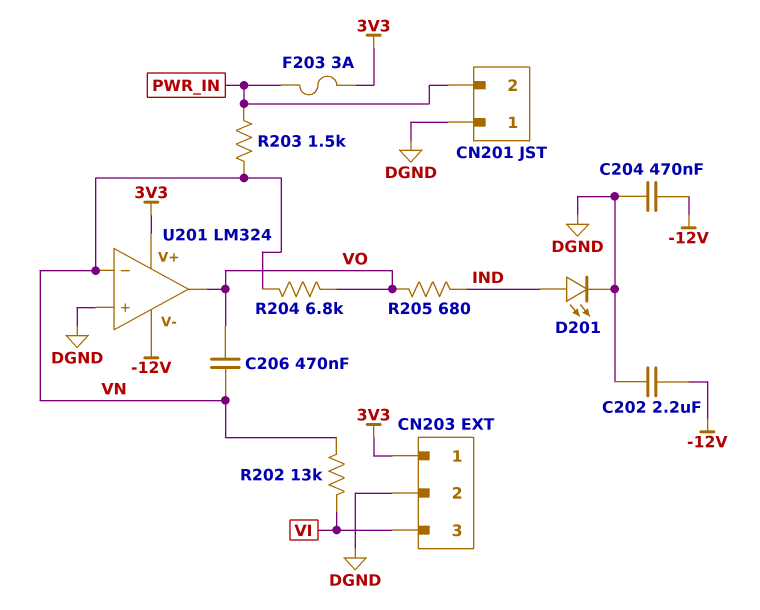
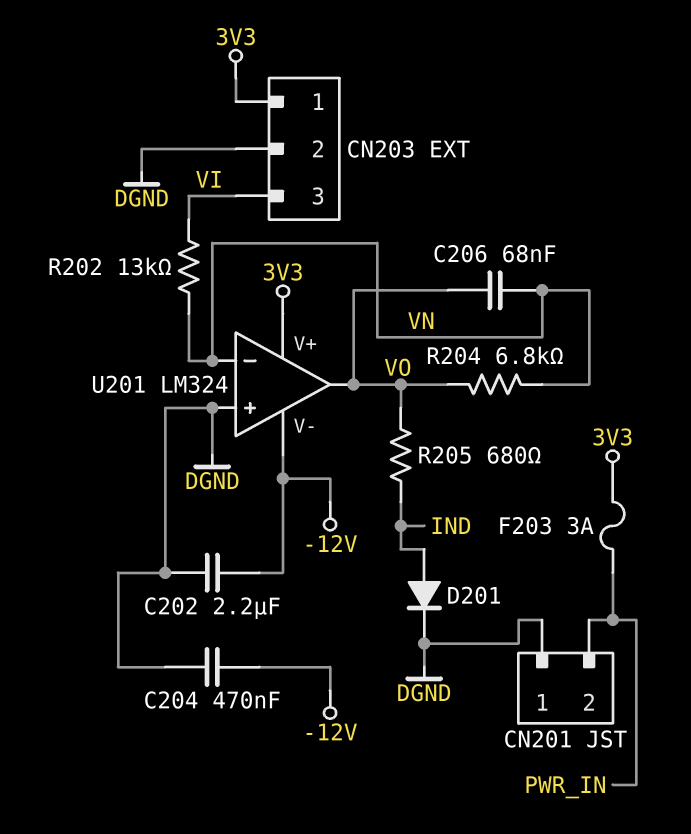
C206: 470nF (VN, VO) -> 68nF (VN, VO)
D201: LED (A IND, K DGND) -> diode (A IND, K DGND)
R203: 1.5k (PWR_IN, VN) -> none

